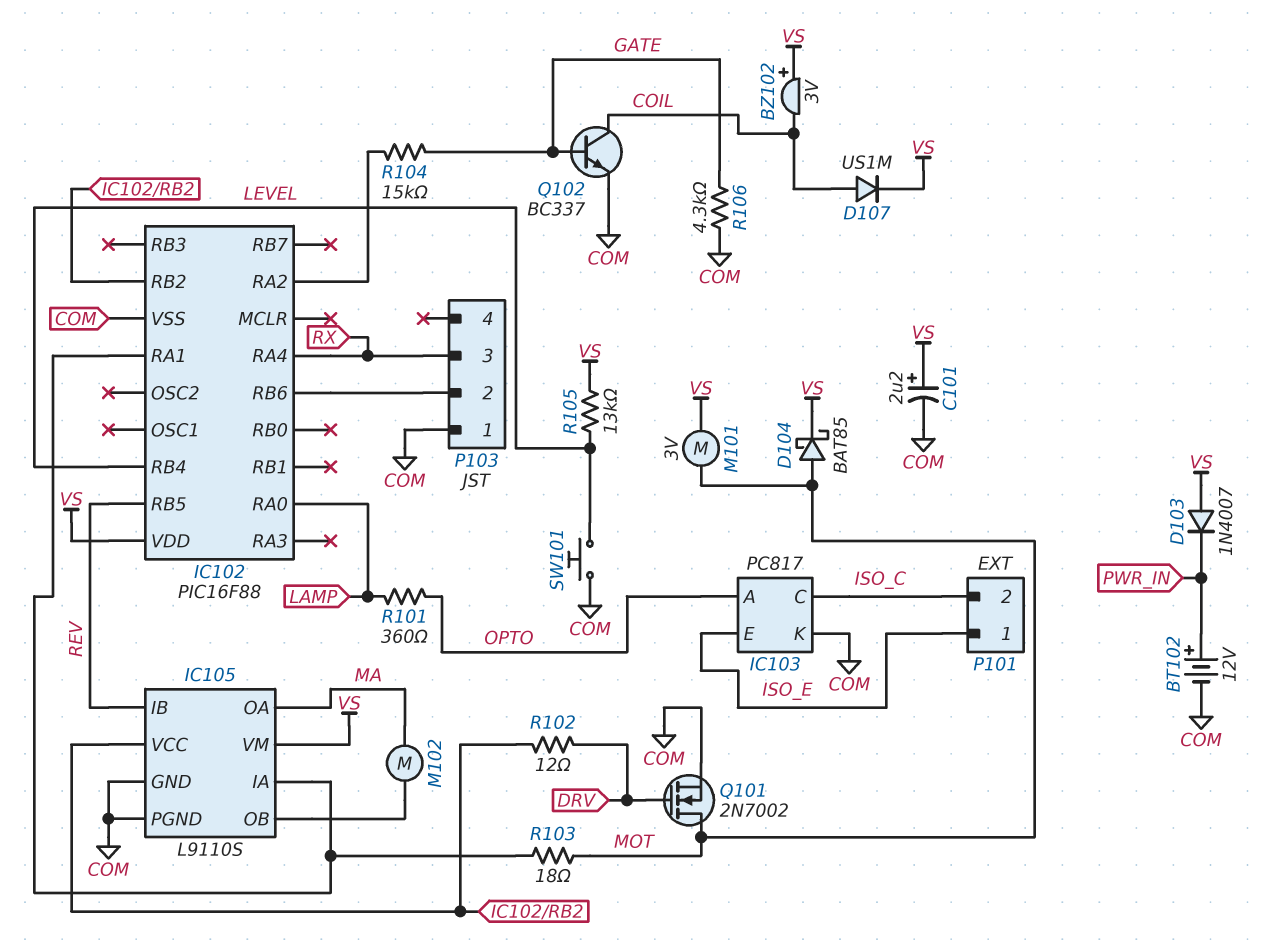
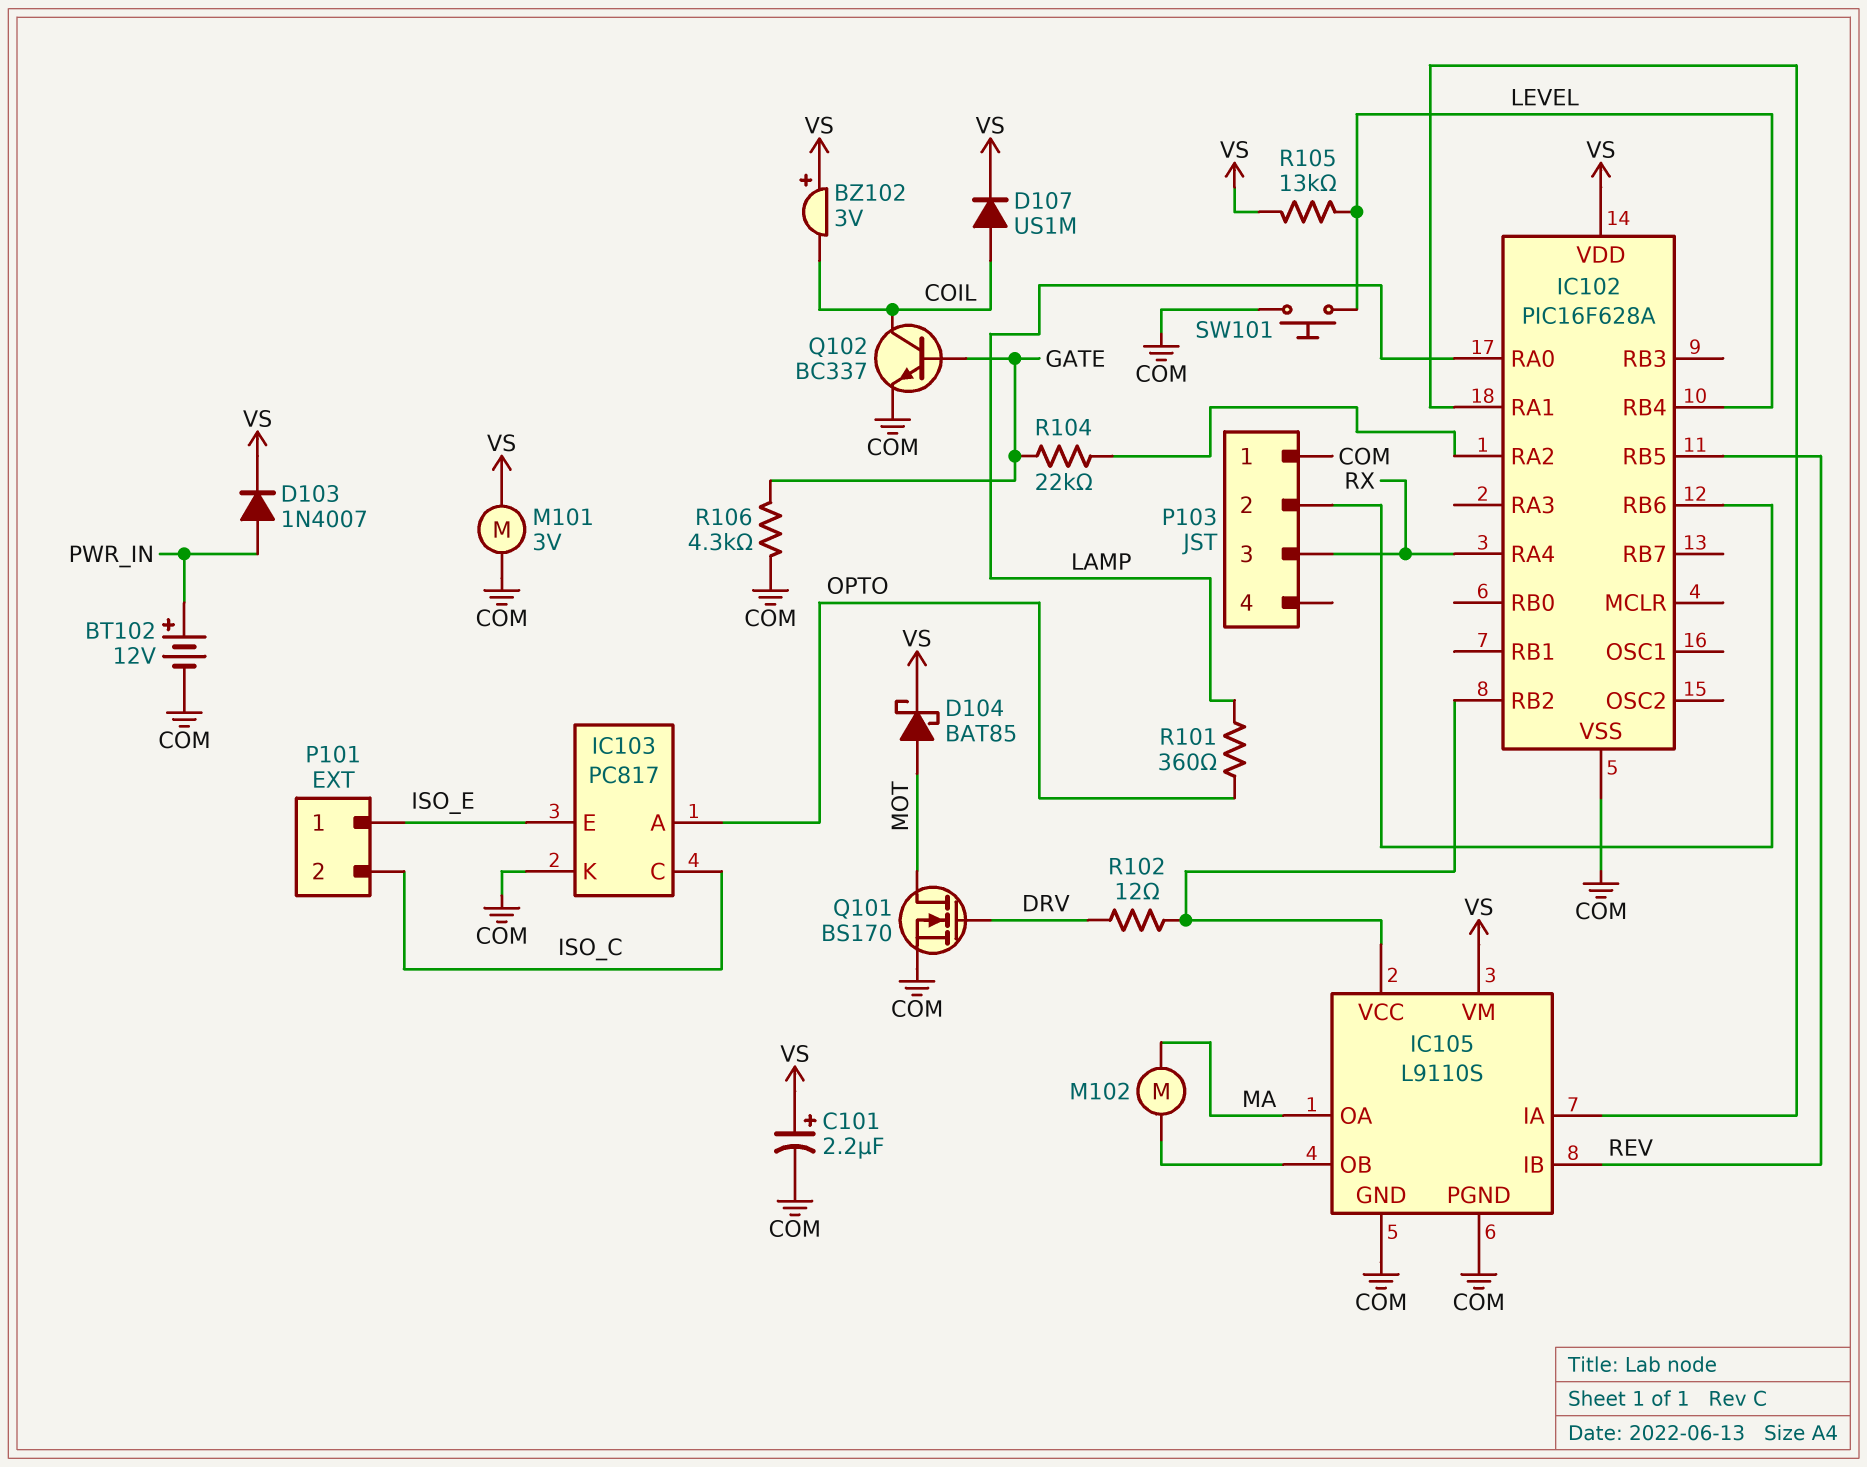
D103: diode 1N4007 (A VS, K PWR_IN) -> diode 1N4007 (A PWR_IN, K VS)
IC102: PIC16F88 -> PIC16F628A
M101: motor 3V (MOT, VS) -> motor 3V (COM, VS)
Q101: NMOS 2N7002 (G DRV, D MOT, S COM) -> NMOS BS170 (G DRV, D MOT, S COM)
R103: 18 (IC102/RA1, MOT) -> none
R104: 15k (GATE, IC102/RA2) -> 22k (GATE, IC102/RA2)

